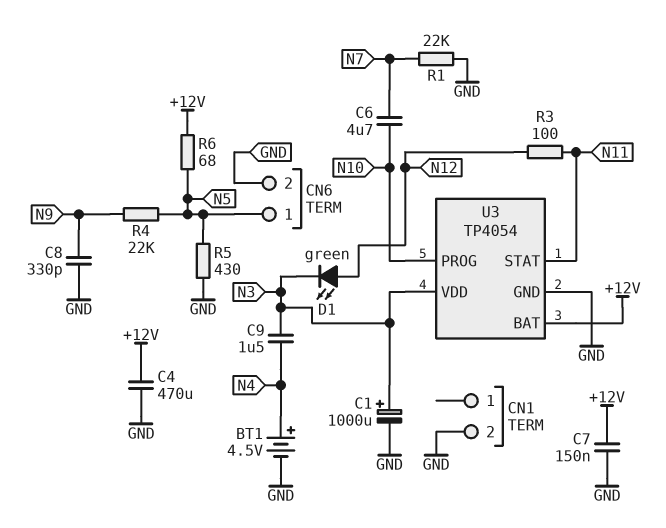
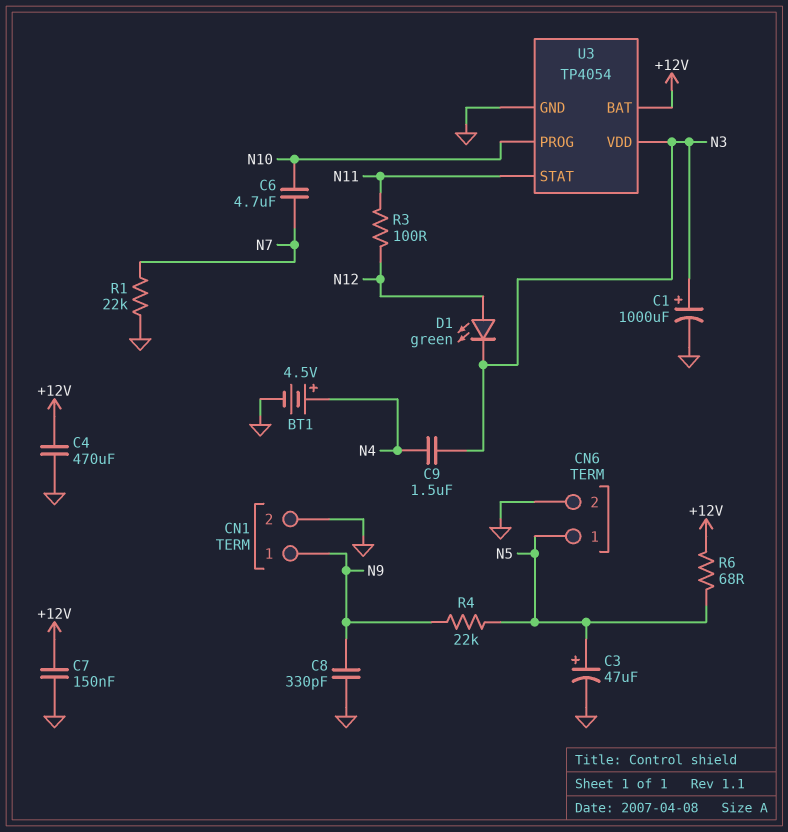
C3: none -> 47uF (plus N5, minus GND)
CN1 pin 1: none -> N9
R5: 430 (GND, N5) -> none

